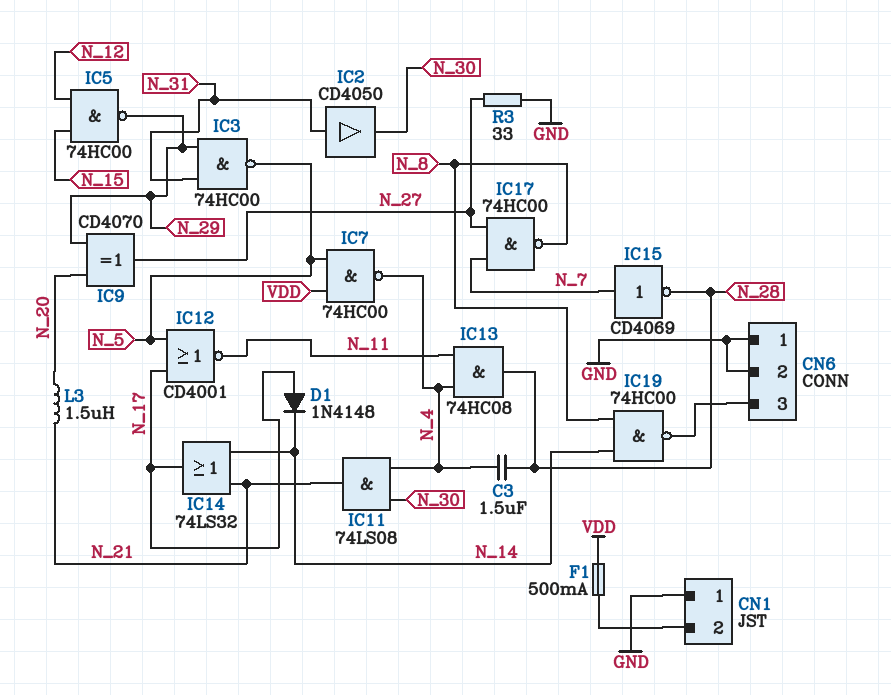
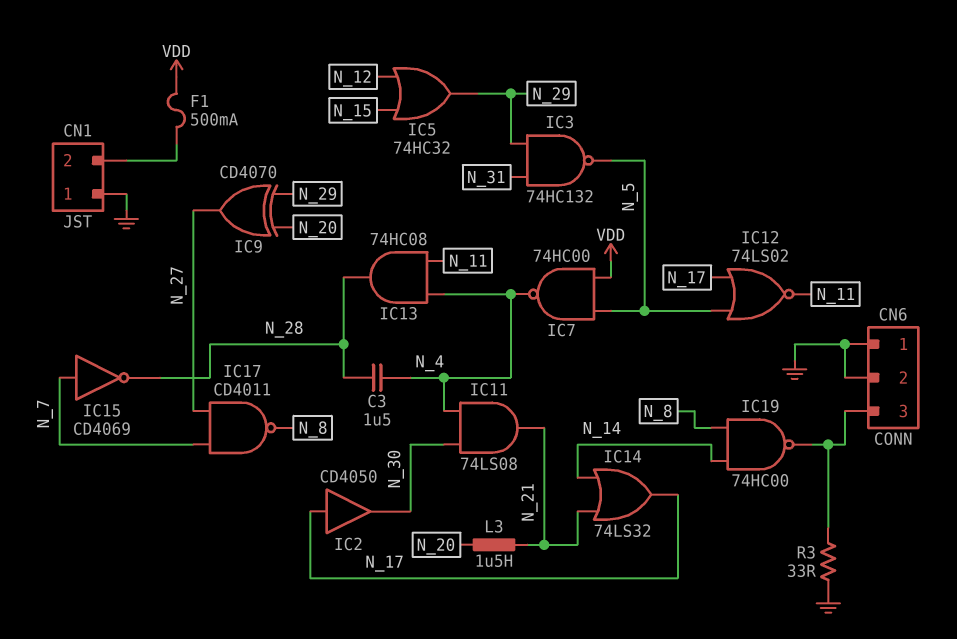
D1: diode 1N4148 (A N_17, K N_14) -> none
IC2: buffer CD4050 (in N_31, out N_30) -> buffer CD4050 (in N_17, out N_30)
IC3: NAND 74HC00 (in N_29, in N_31, out N_5) -> NAND 74HC132 (in N_29, in N_31, out N_5)
IC5: NAND 74HC00 (in N_12, in N_15, out N_29) -> OR 74HC32 (in N_12, in N_15, out N_29)
IC12: NOR CD4001 (in N_5, in N_17, out N_11) -> NOR 74LS02 (in N_5, in N_17, out N_11)
IC17: NAND 74HC00 (in N_7, in N_27, out N_8) -> NAND CD4011 (in N_7, in N_27, out N_8)
R3: 33 (GND, N_27) -> 33 (CN6/3, GND)

